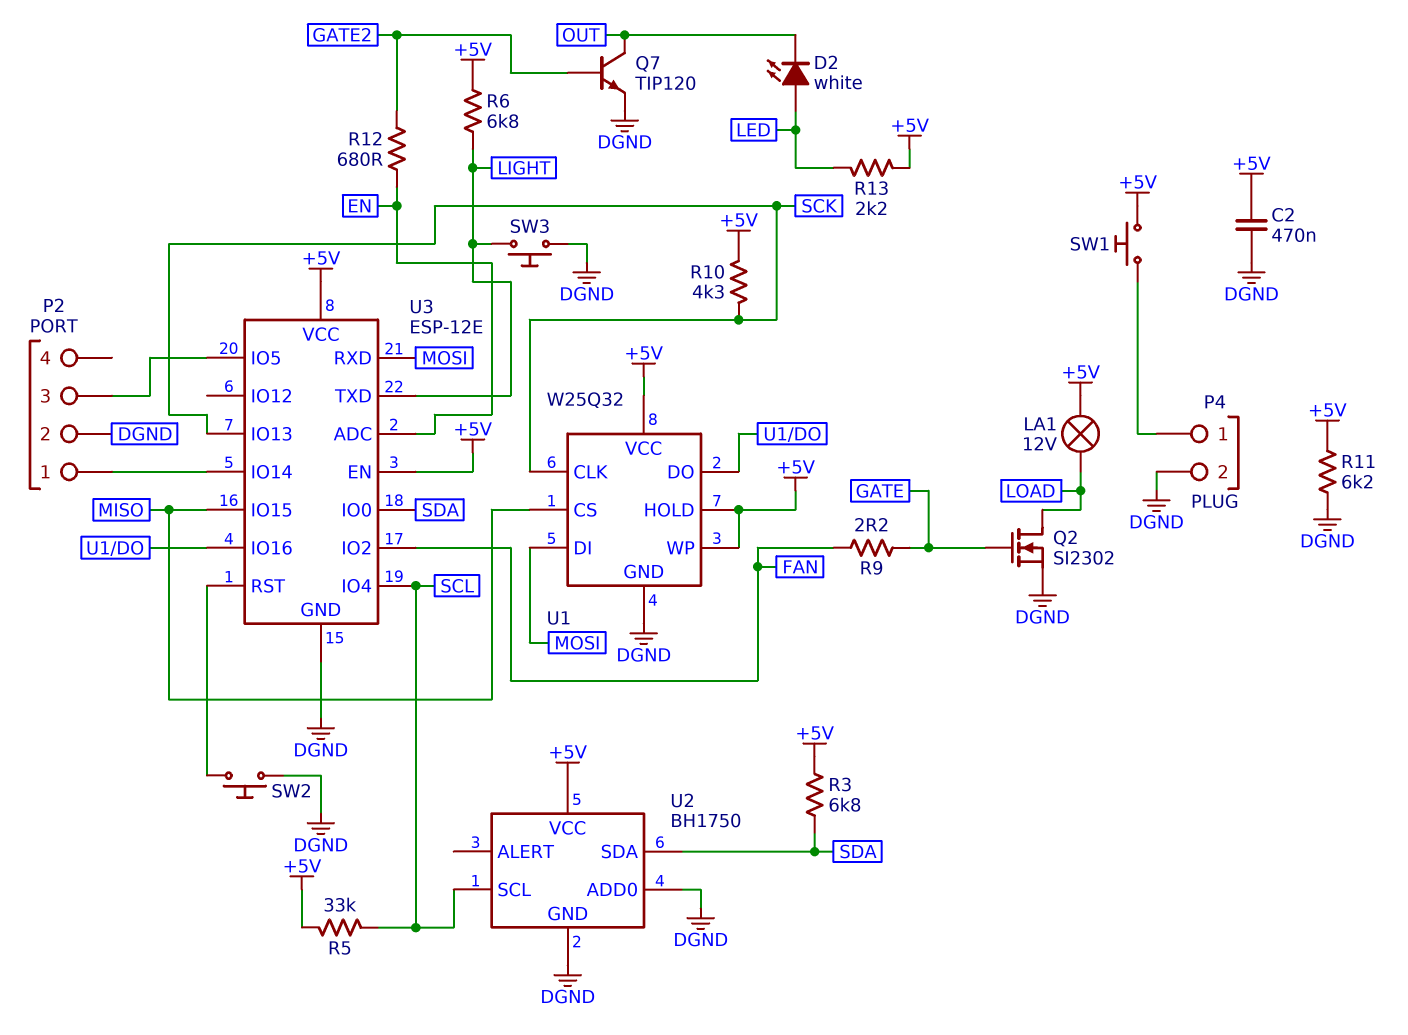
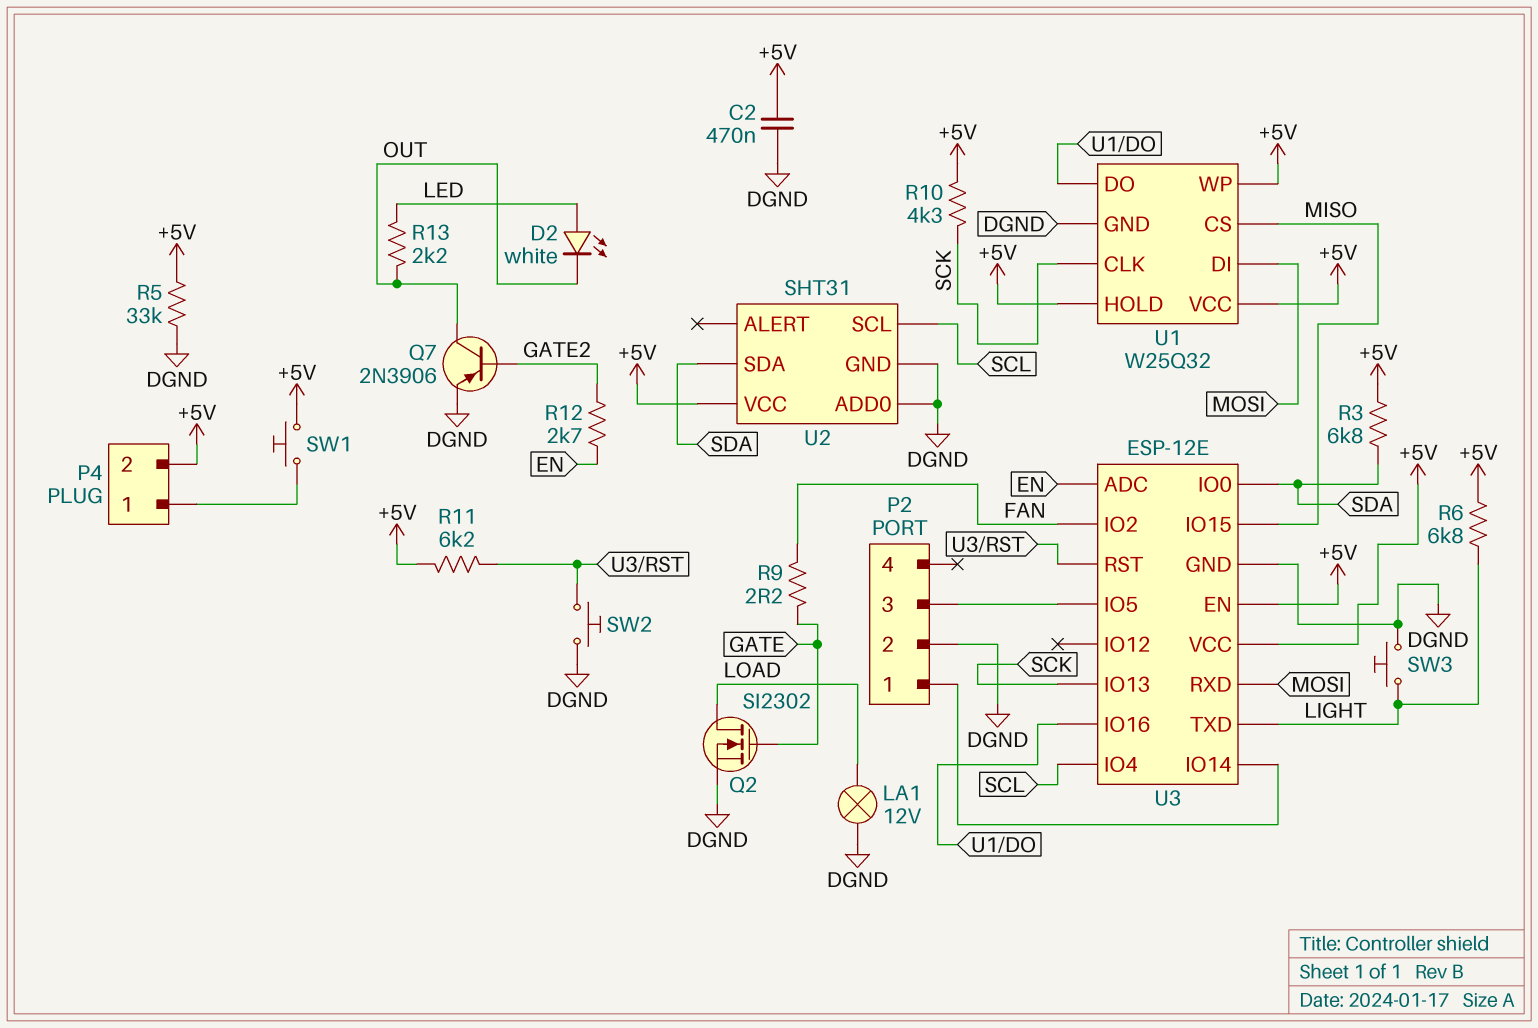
LA1: lamp 12V (+5V, LOAD) -> lamp 12V (DGND, LOAD)
P4 pin 2: DGND -> +5V
Q7: NPN TIP120 (B GATE2, C OUT, E DGND) -> PNP 2N3906 (B GATE2, C OUT, E DGND)
R5: 33k (+5V, SCL) -> 33k (+5V, DGND)
R11: 6.2k (+5V, DGND) -> 6.2k (+5V, U3/RST)
R12: 680 (EN, GATE2) -> 2.7k (EN, GATE2)
R13: 2.2k (+5V, LED) -> 2.2k (LED, OUT)
U2: BH1750 -> SHT31

